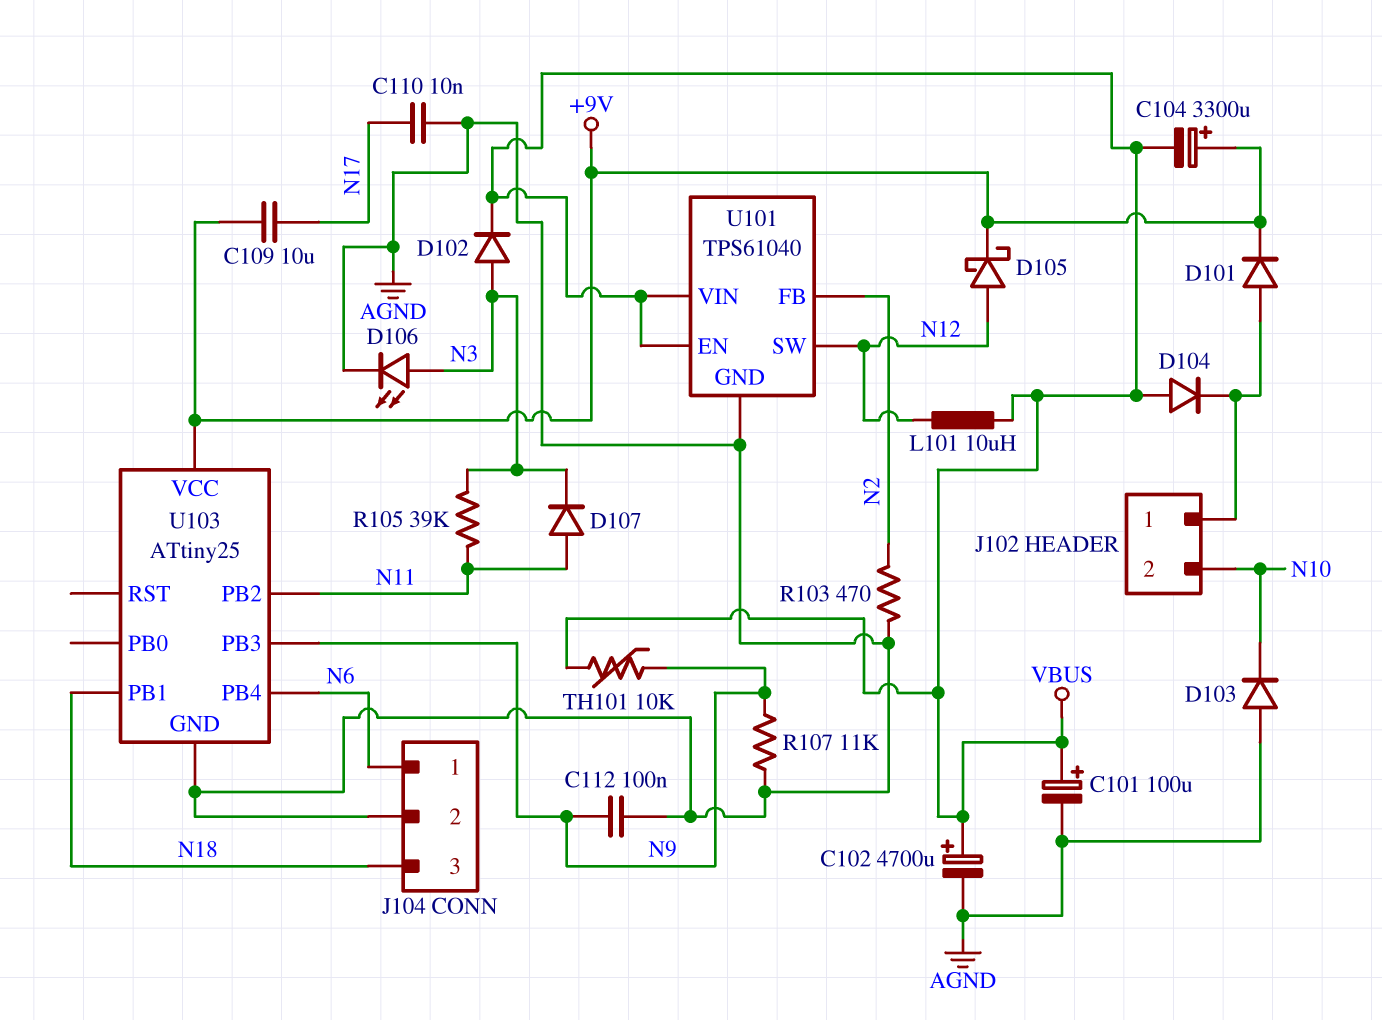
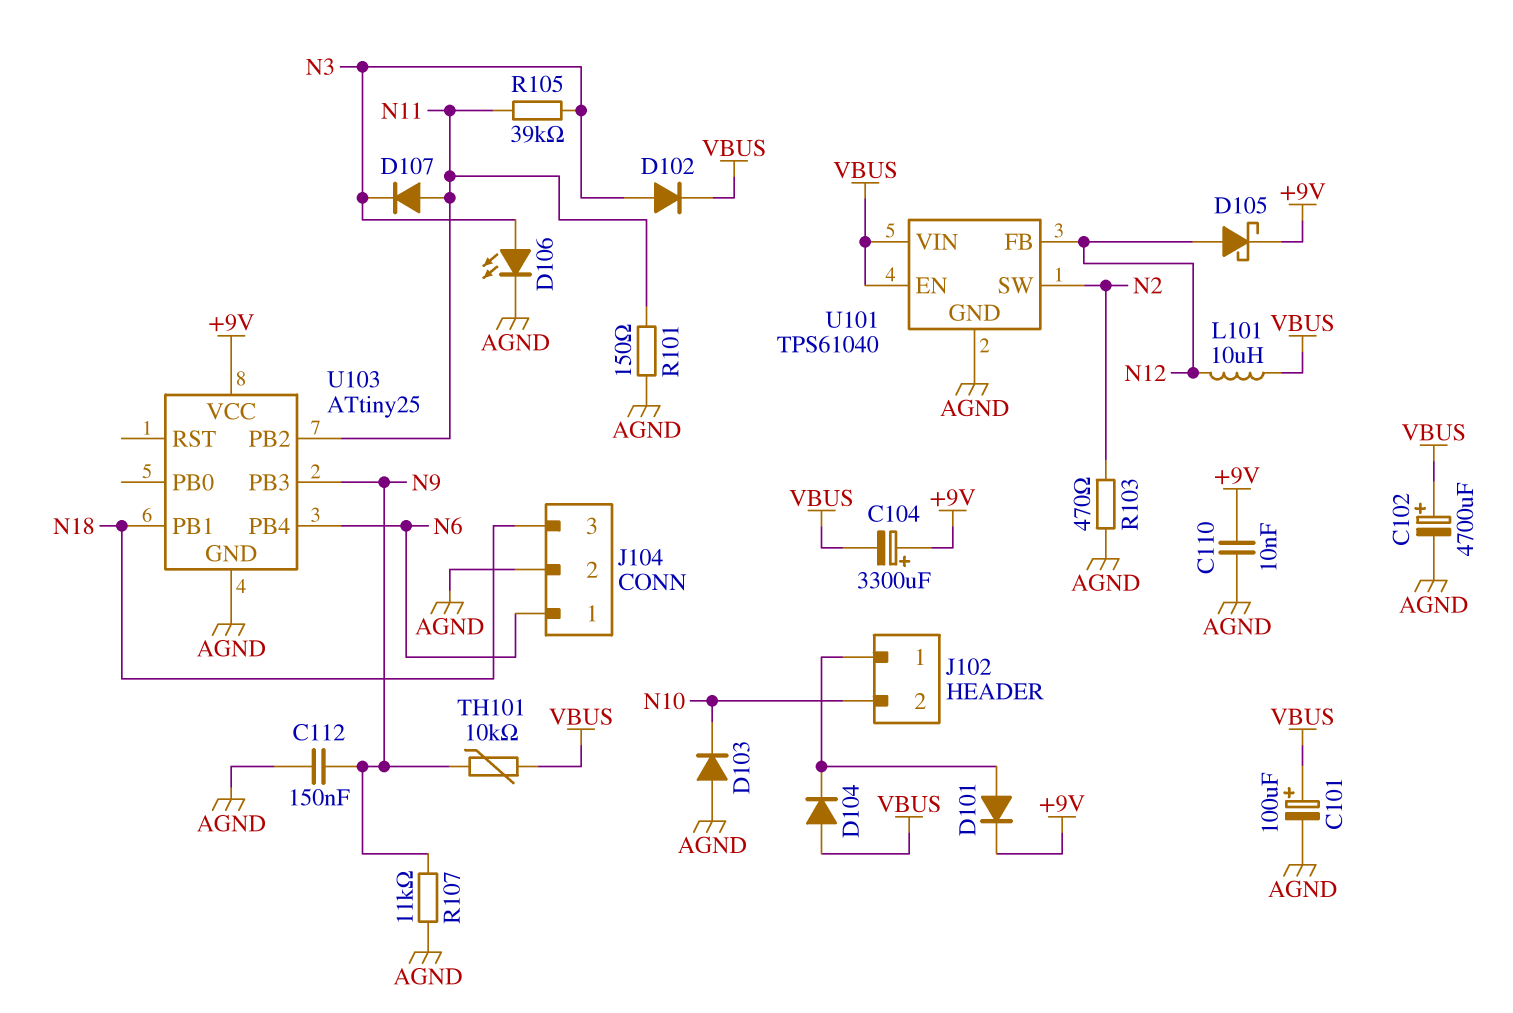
C109: 10uF (+9V, N17) -> none
C110: 10nF (AGND, N17) -> 10nF (+9V, AGND)
C112: 100nF (AGND, N9) -> 150nF (AGND, N9)
R101: none -> 150 (AGND, N11)
U101 pin FB: N2 -> N12
U101 pin SW: N12 -> N2

